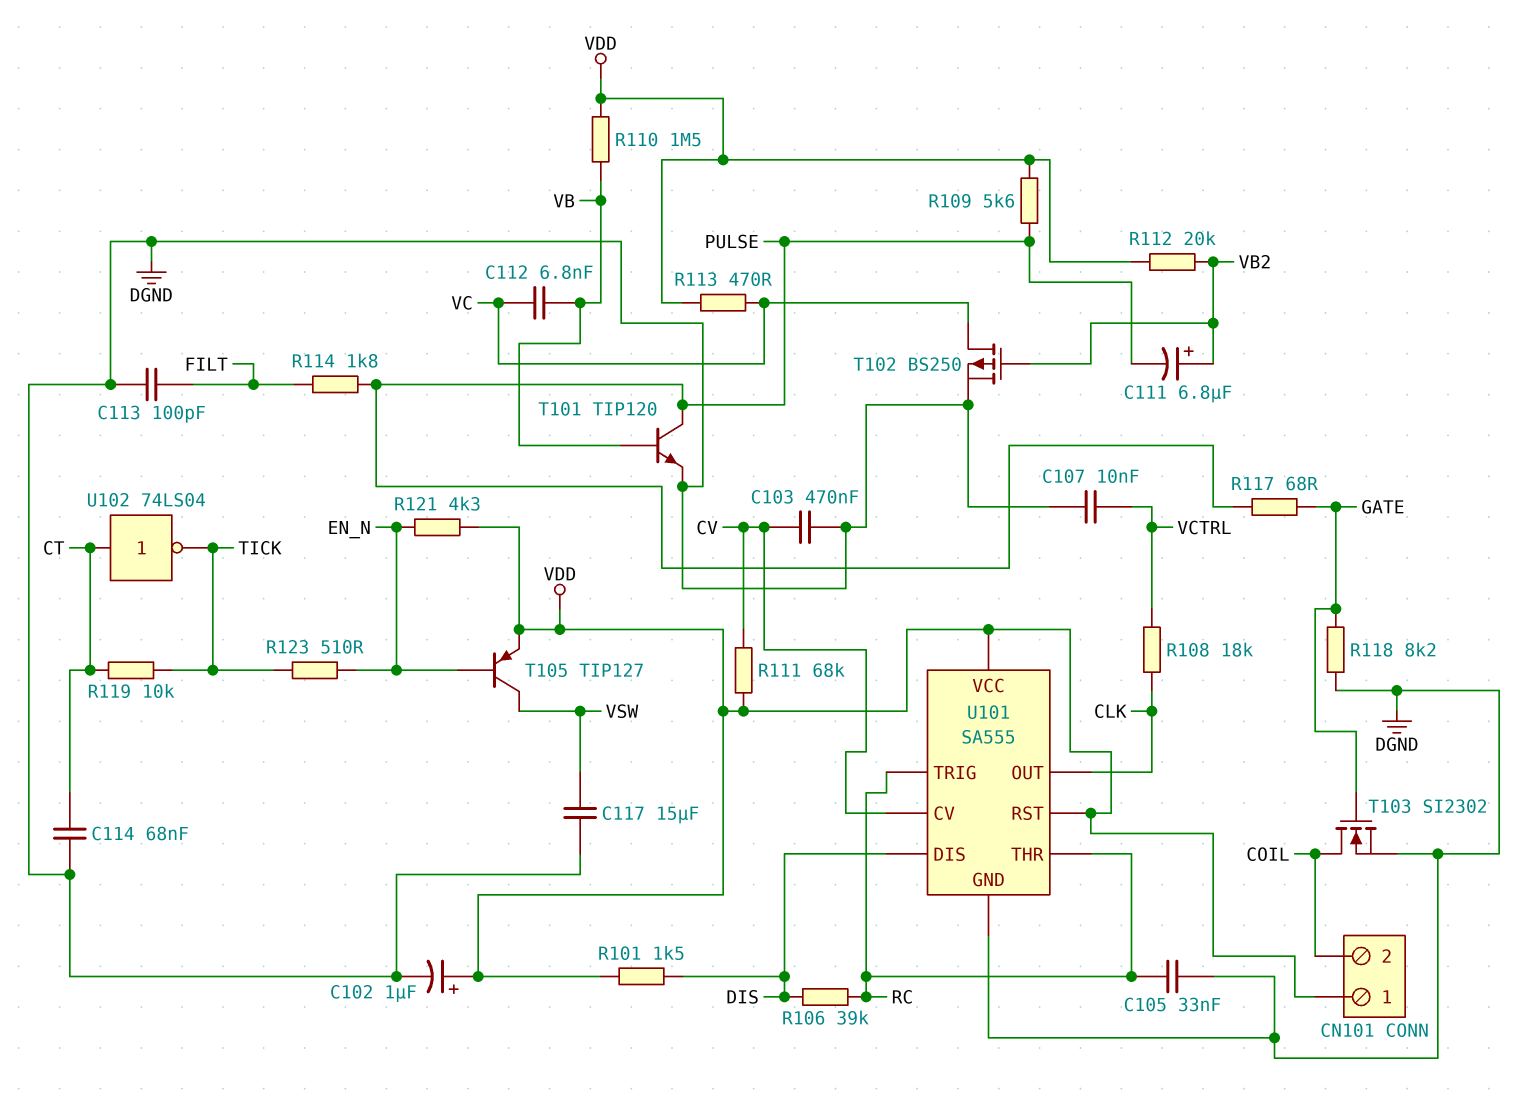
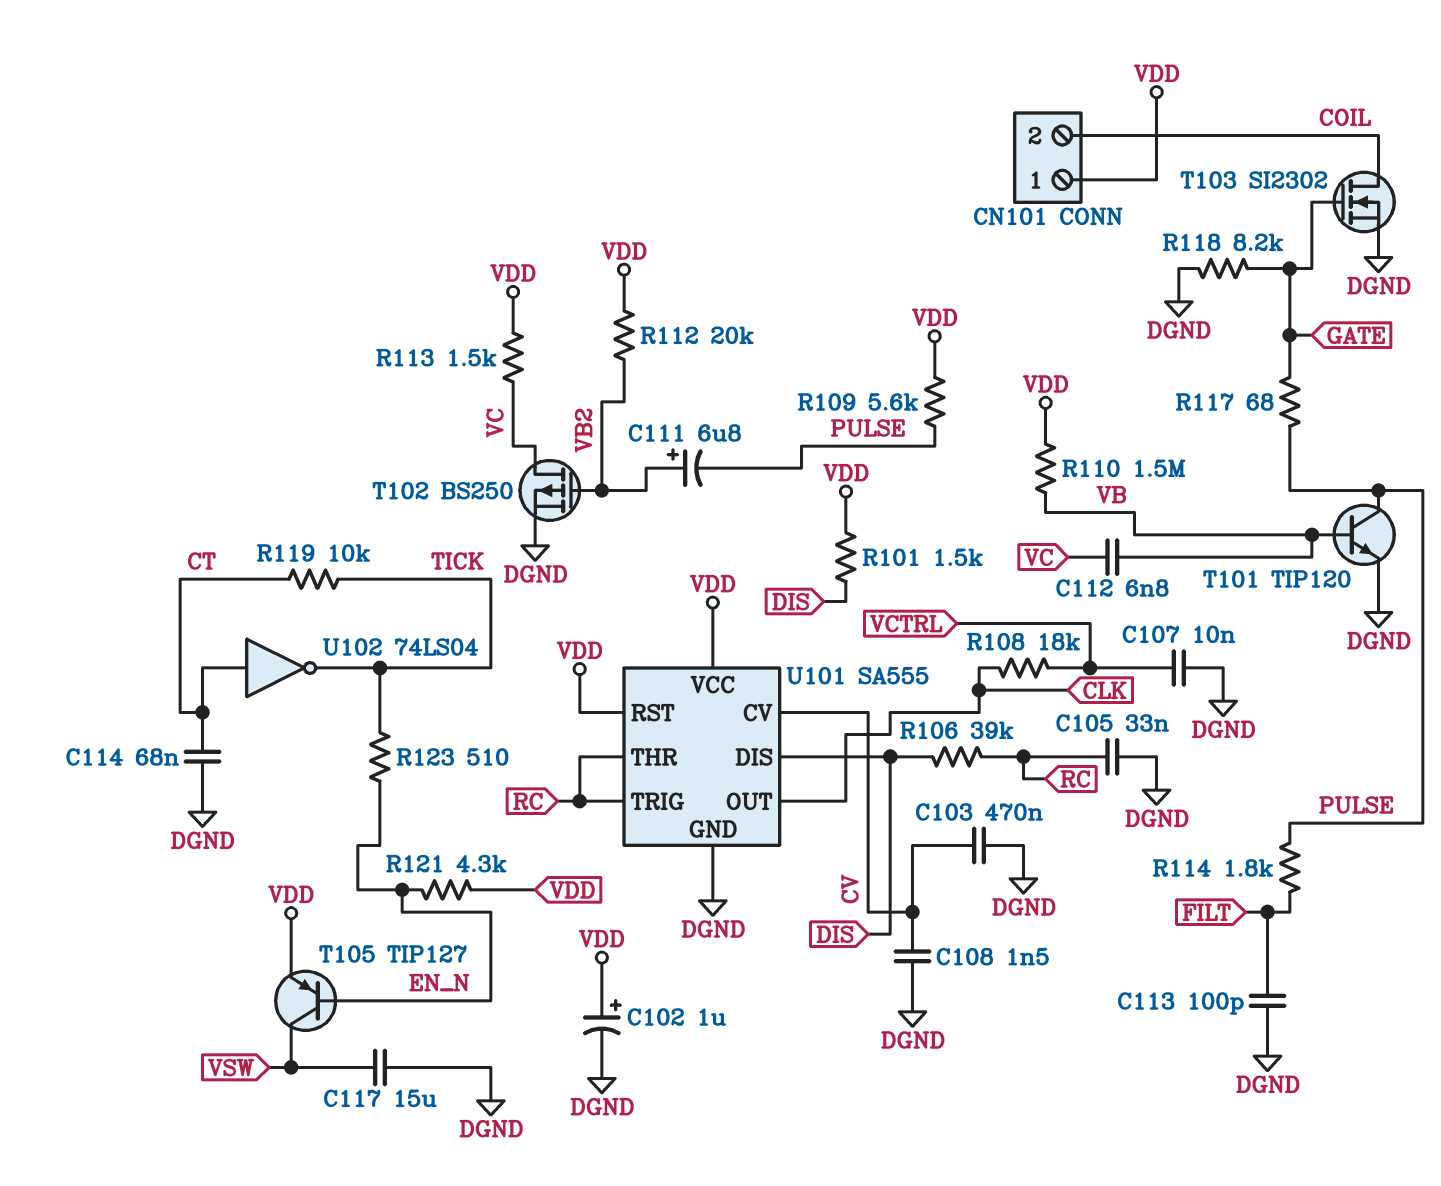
C108: none -> 1.5nF (CV, DGND)
R111: 68k (CV, VDD) -> none
R113: 470 (VC, VDD) -> 1.5k (VC, VDD)

